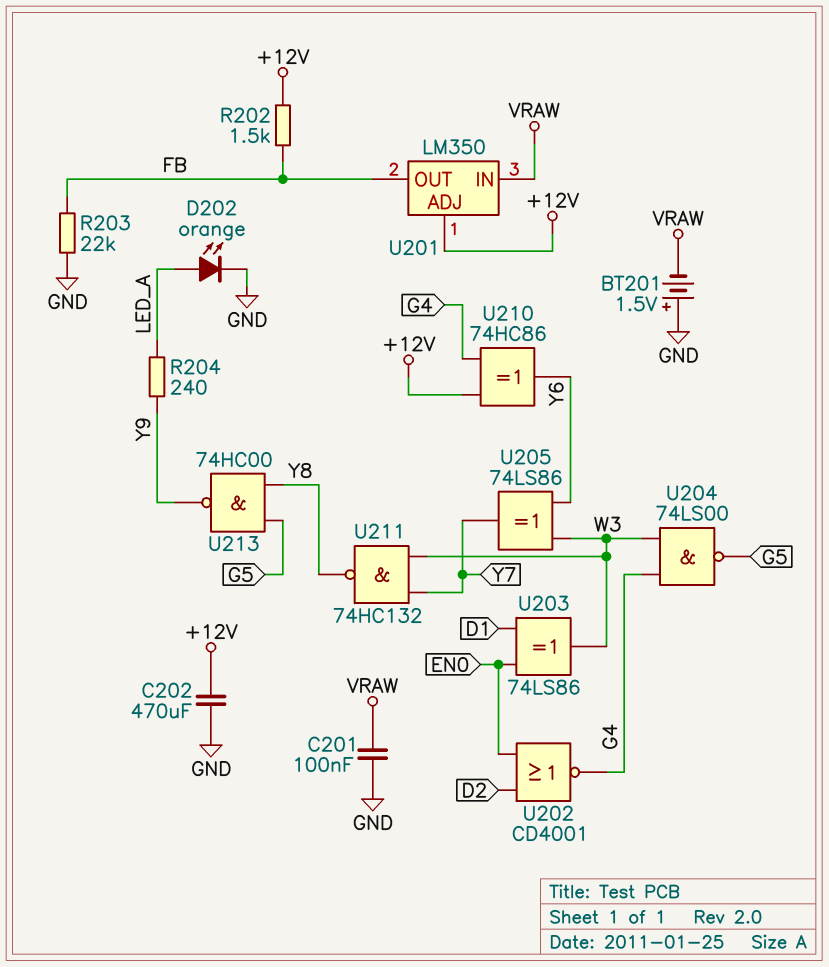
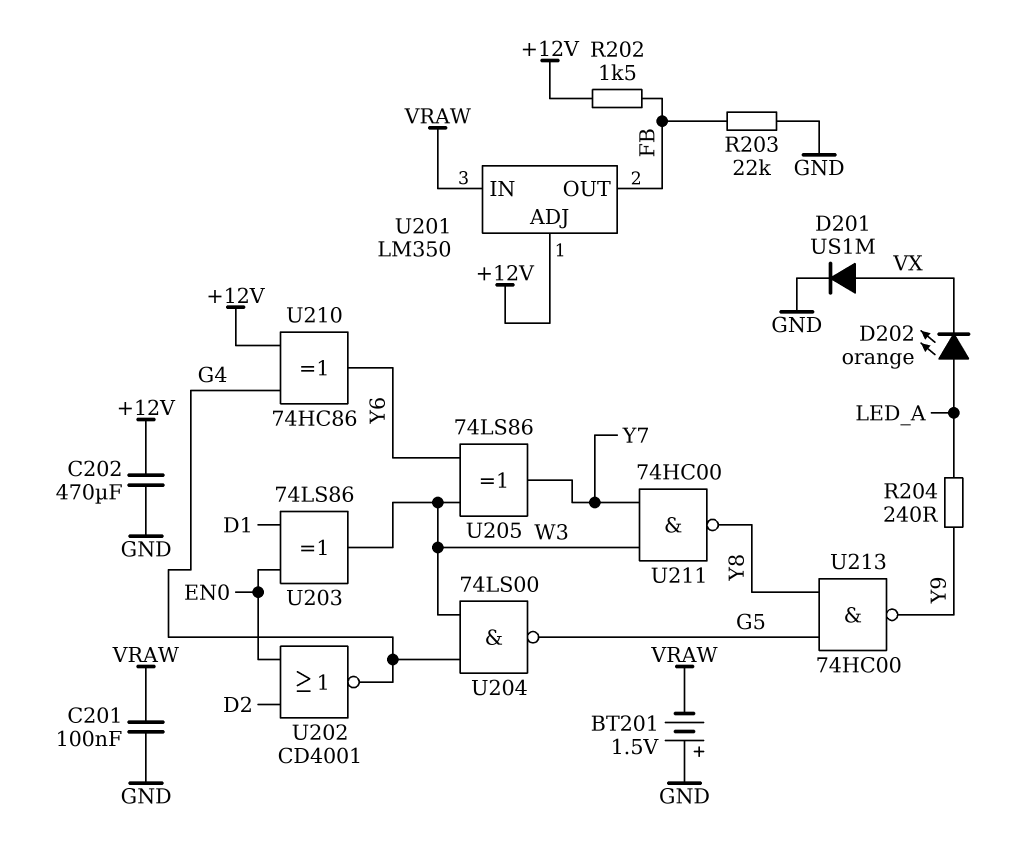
D201: none -> diode US1M (A VX, K GND)
D202: LED orange (A LED_A, K GND) -> LED orange (A LED_A, K VX)
U211: NAND 74HC132 (in W3, in Y7, out Y8) -> NAND 74HC00 (in W3, in Y7, out Y8)

